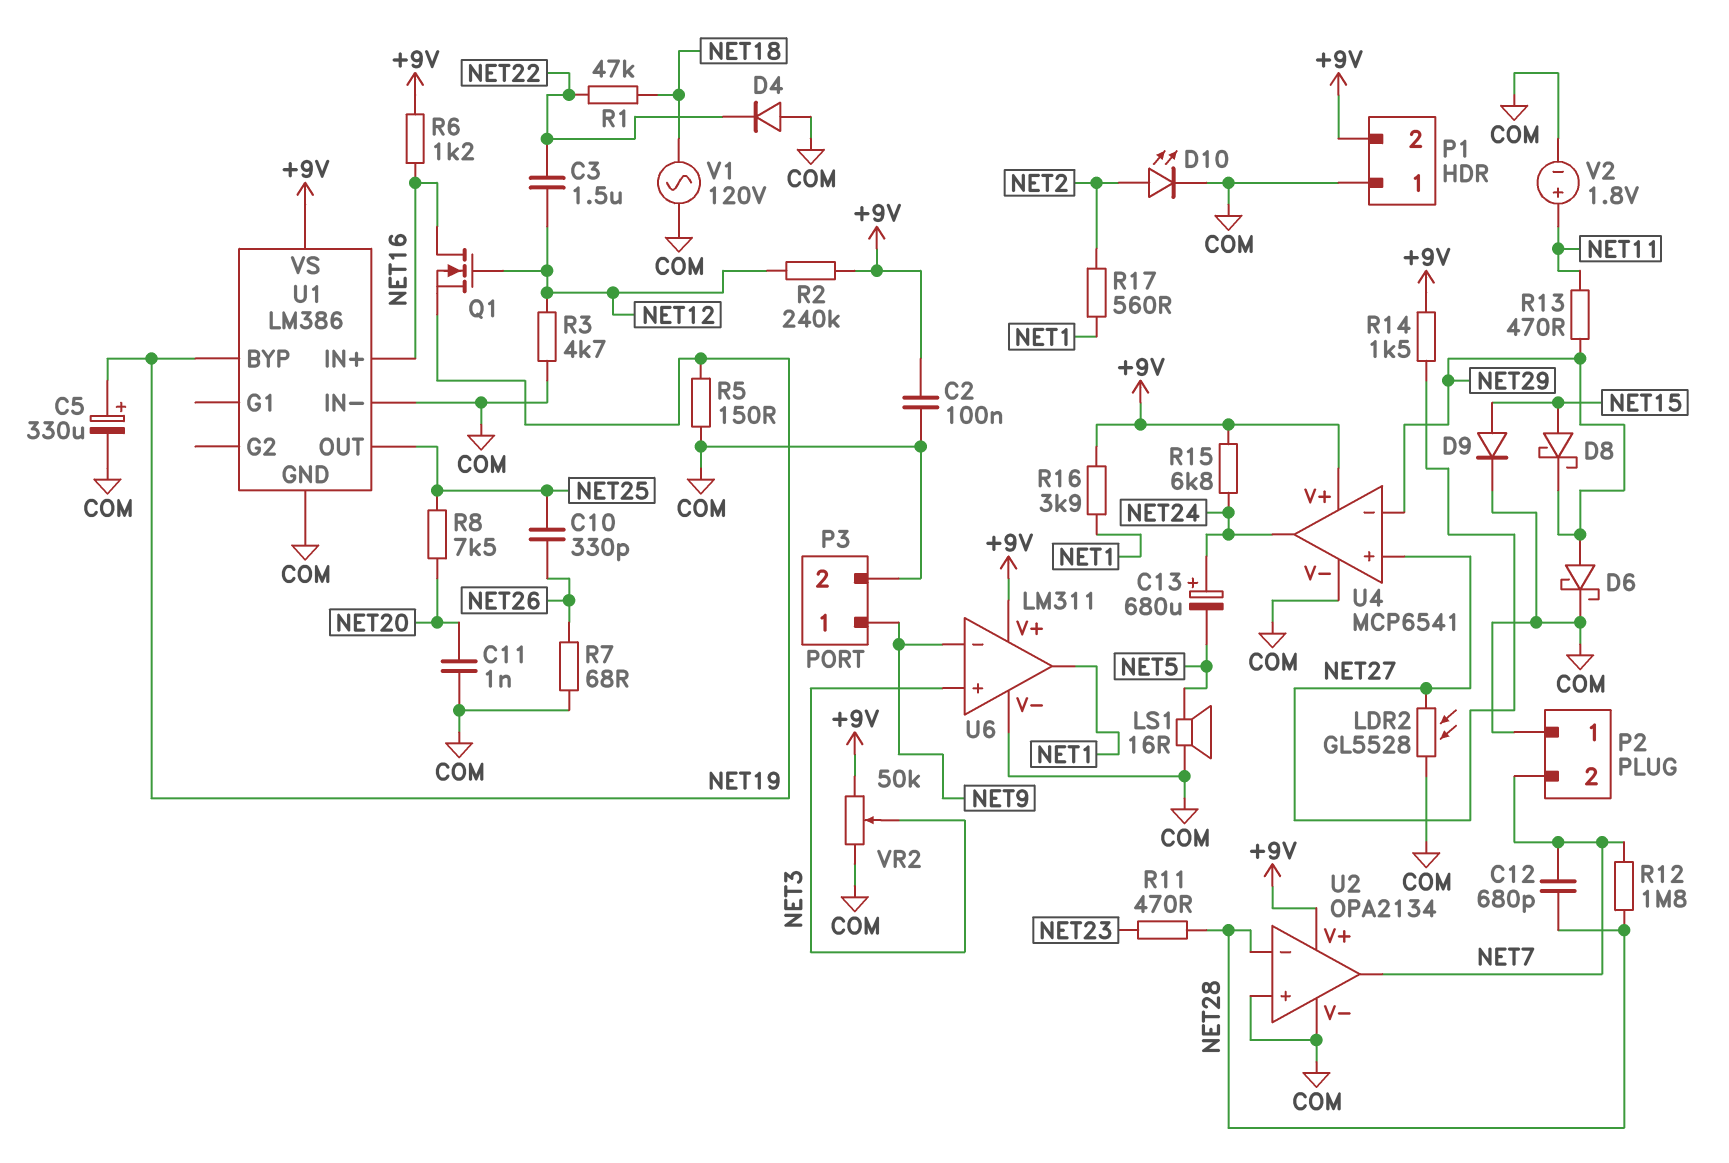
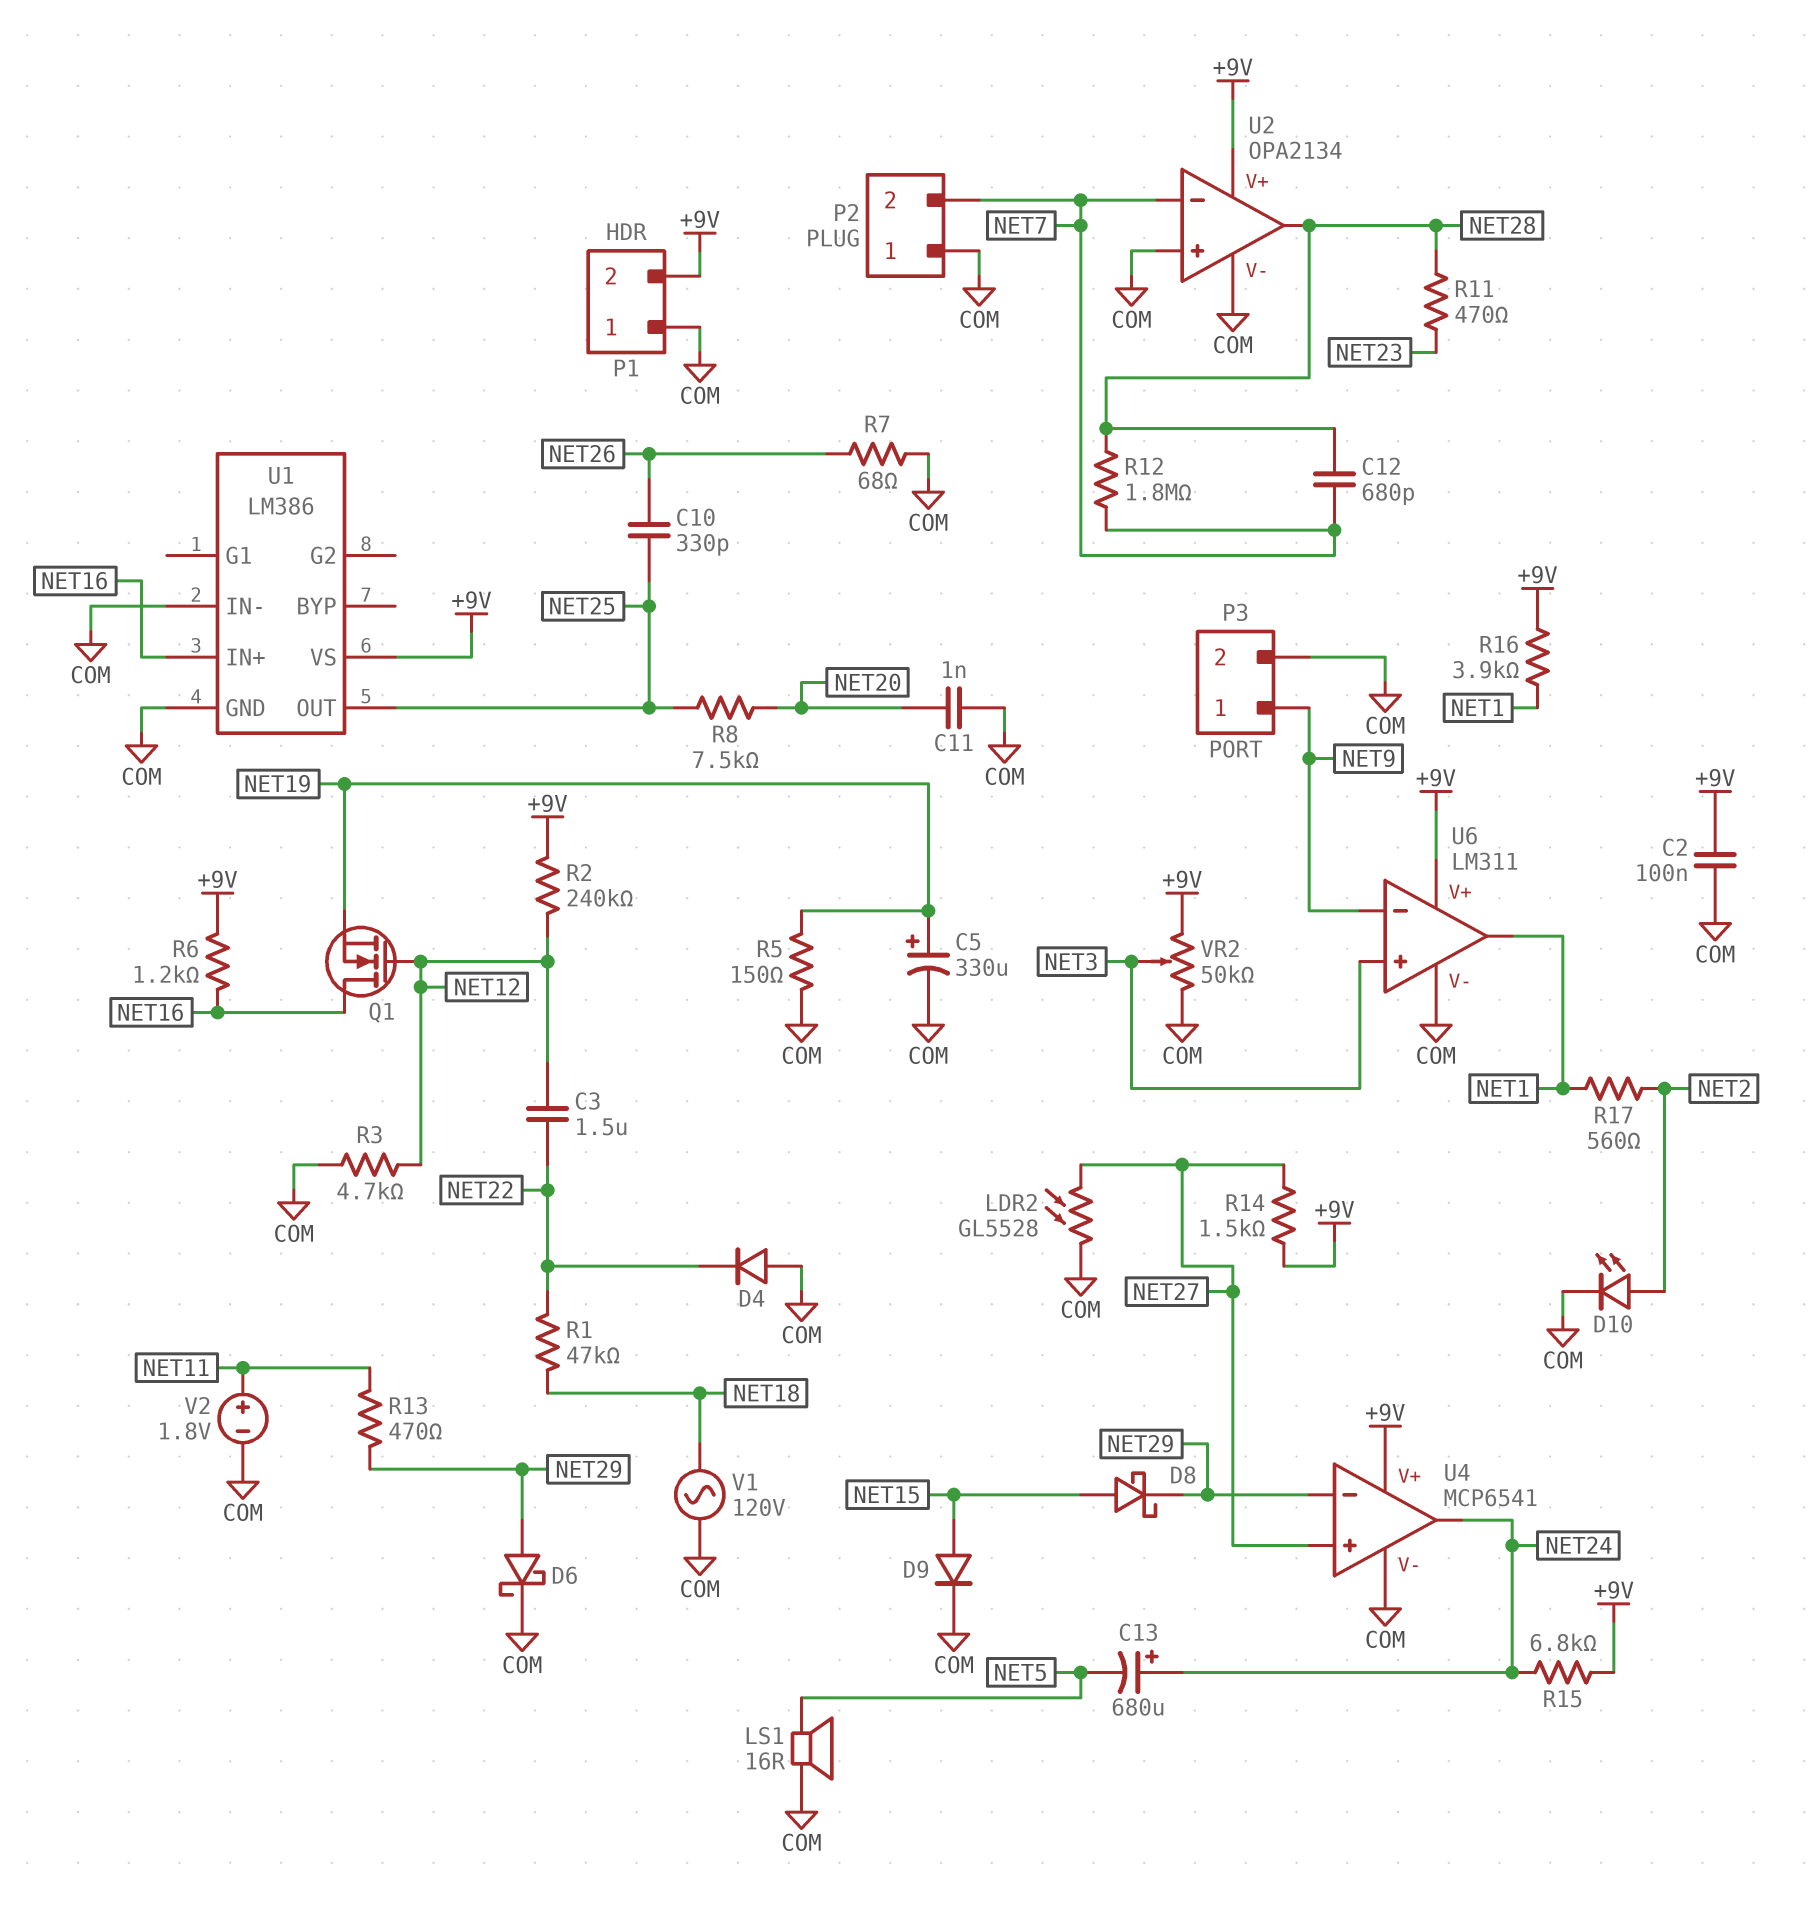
U1 pin BYP: NET19 -> none
U2 pin in-: NET28 -> NET7
U2 pin out: NET7 -> NET28

